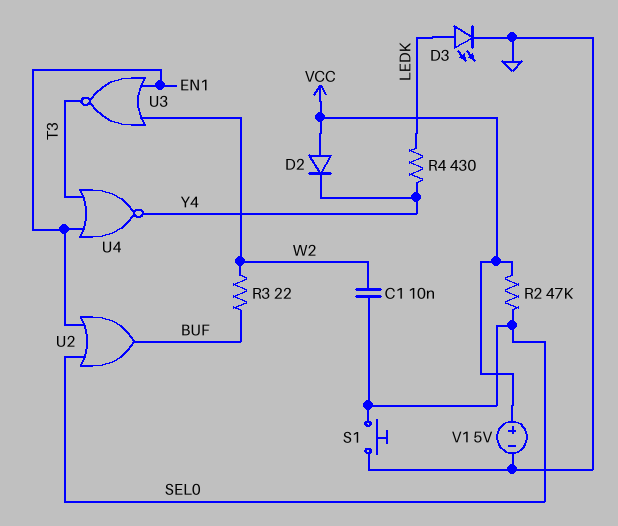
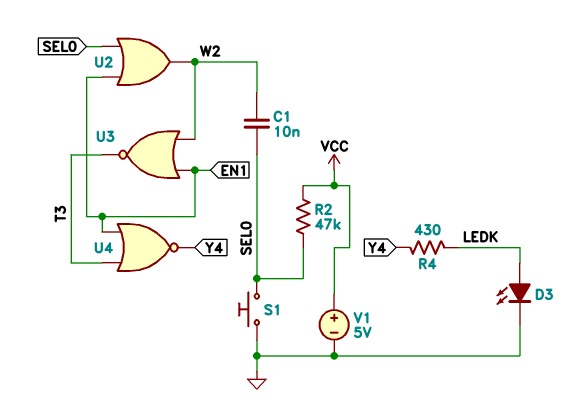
D2: diode (A VCC, K Y4) -> none
R3: 22 (BUF, W2) -> none
U2: OR (in EN1, in SEL0, out BUF) -> OR (in EN1, in SEL0, out W2)

